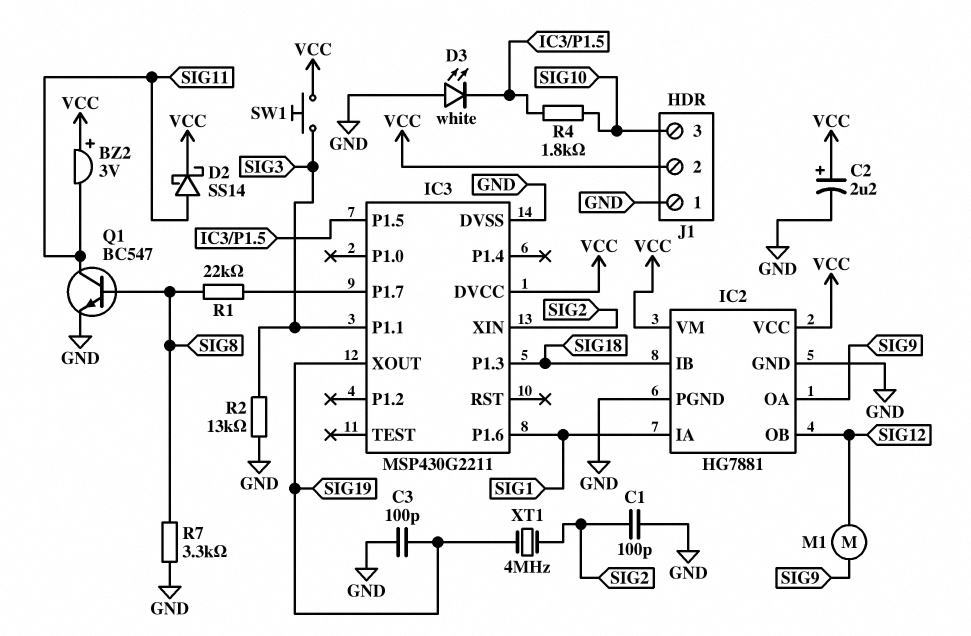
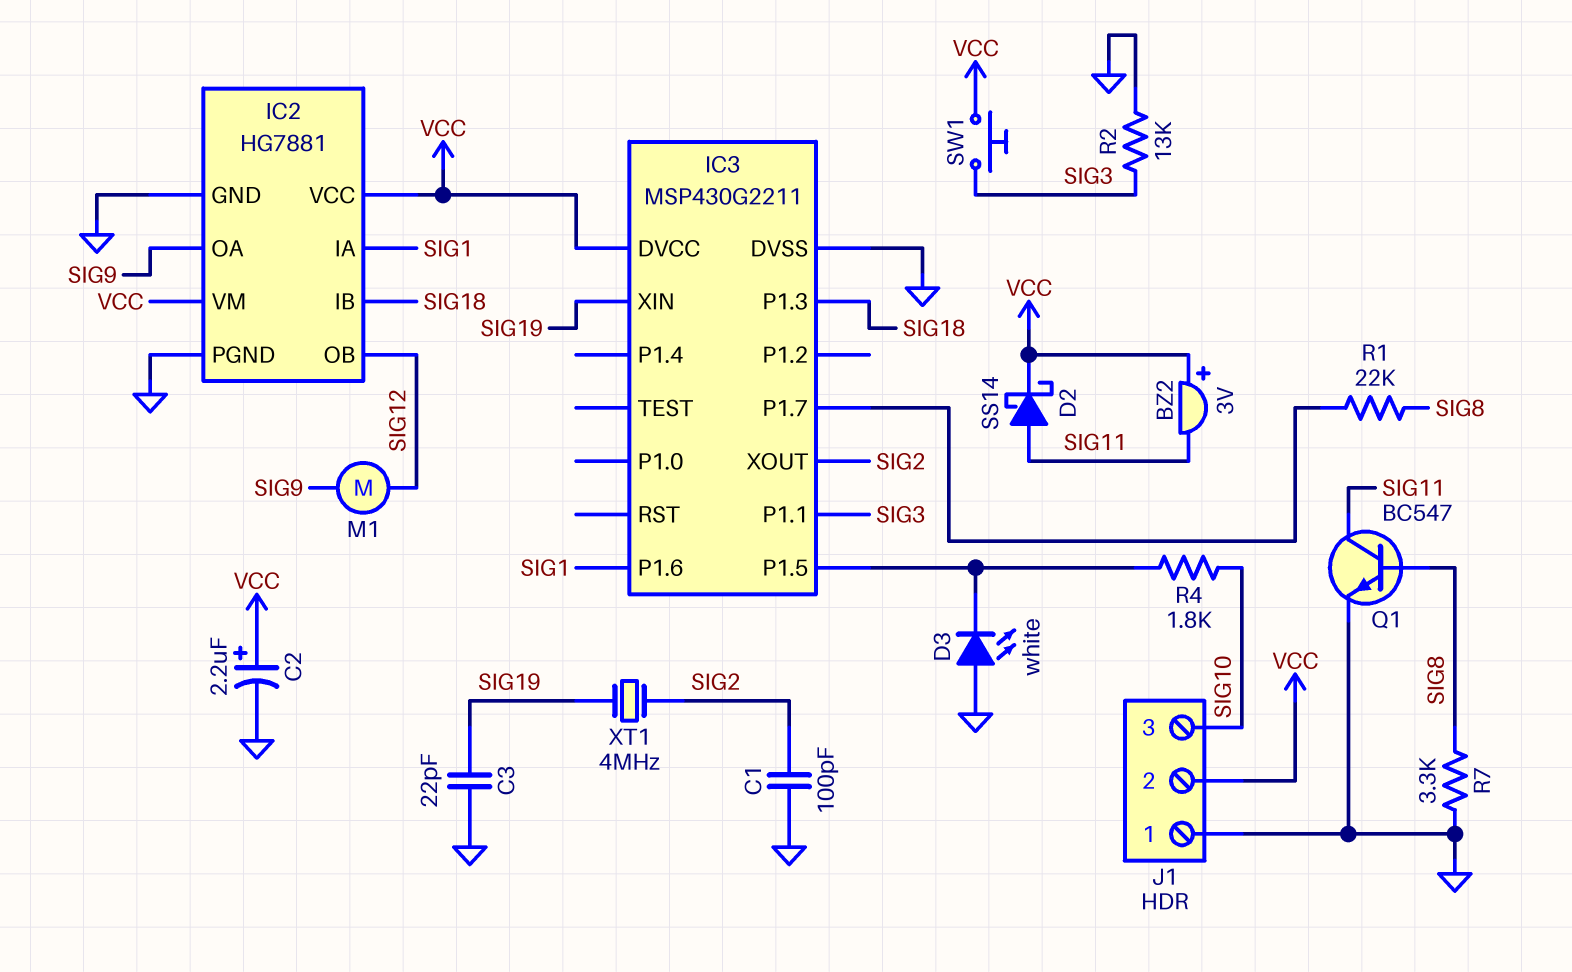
C3: 100pF (GND, SIG19) -> 22pF (GND, SIG19)
IC3 pin XIN: SIG2 -> SIG19
IC3 pin XOUT: SIG19 -> SIG2

